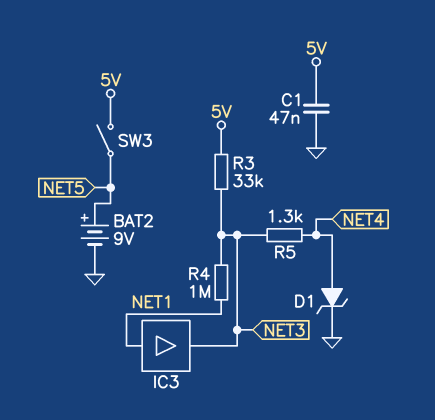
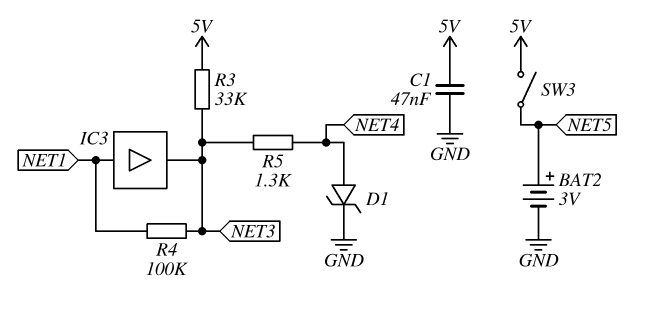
BAT2: 9V (plus NET5, minus GND) -> 3V (plus NET5, minus GND)
R4: 1M (NET1, NET3) -> 100k (NET1, NET3)

